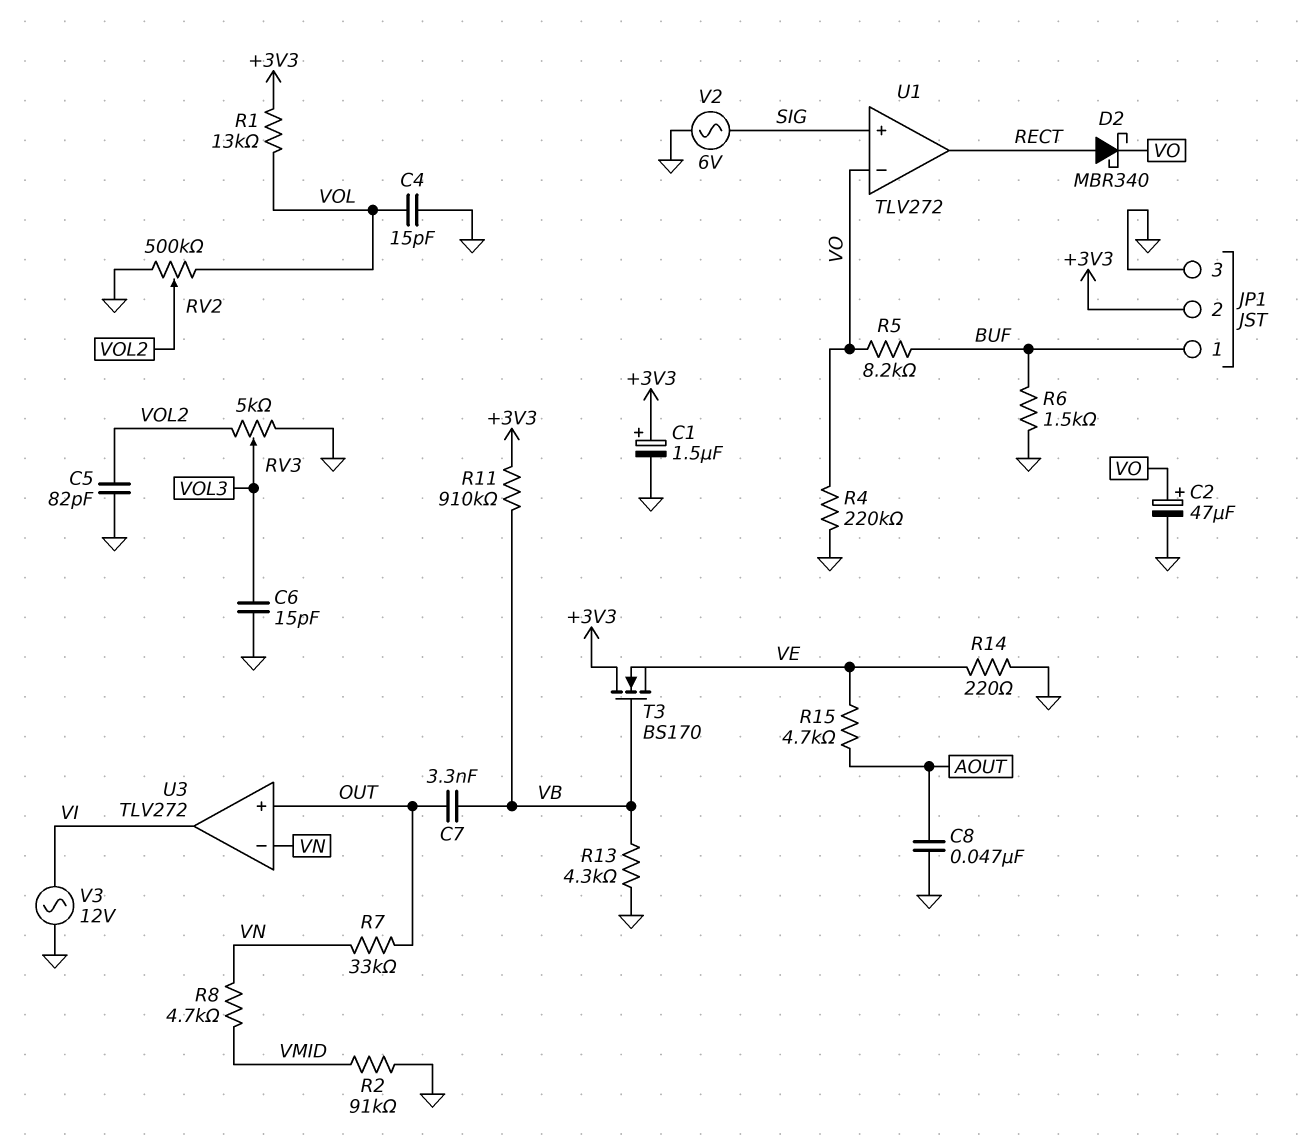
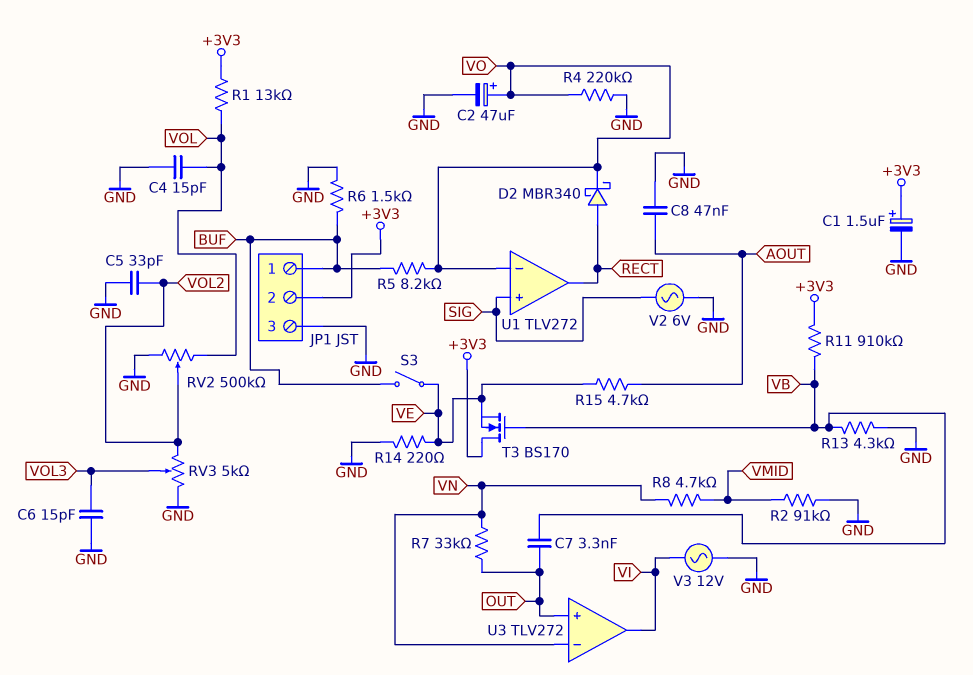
C5: 82pF (GND, VOL2) -> 33pF (GND, VOL2)
S3: none -> switch (BUF, VE)

